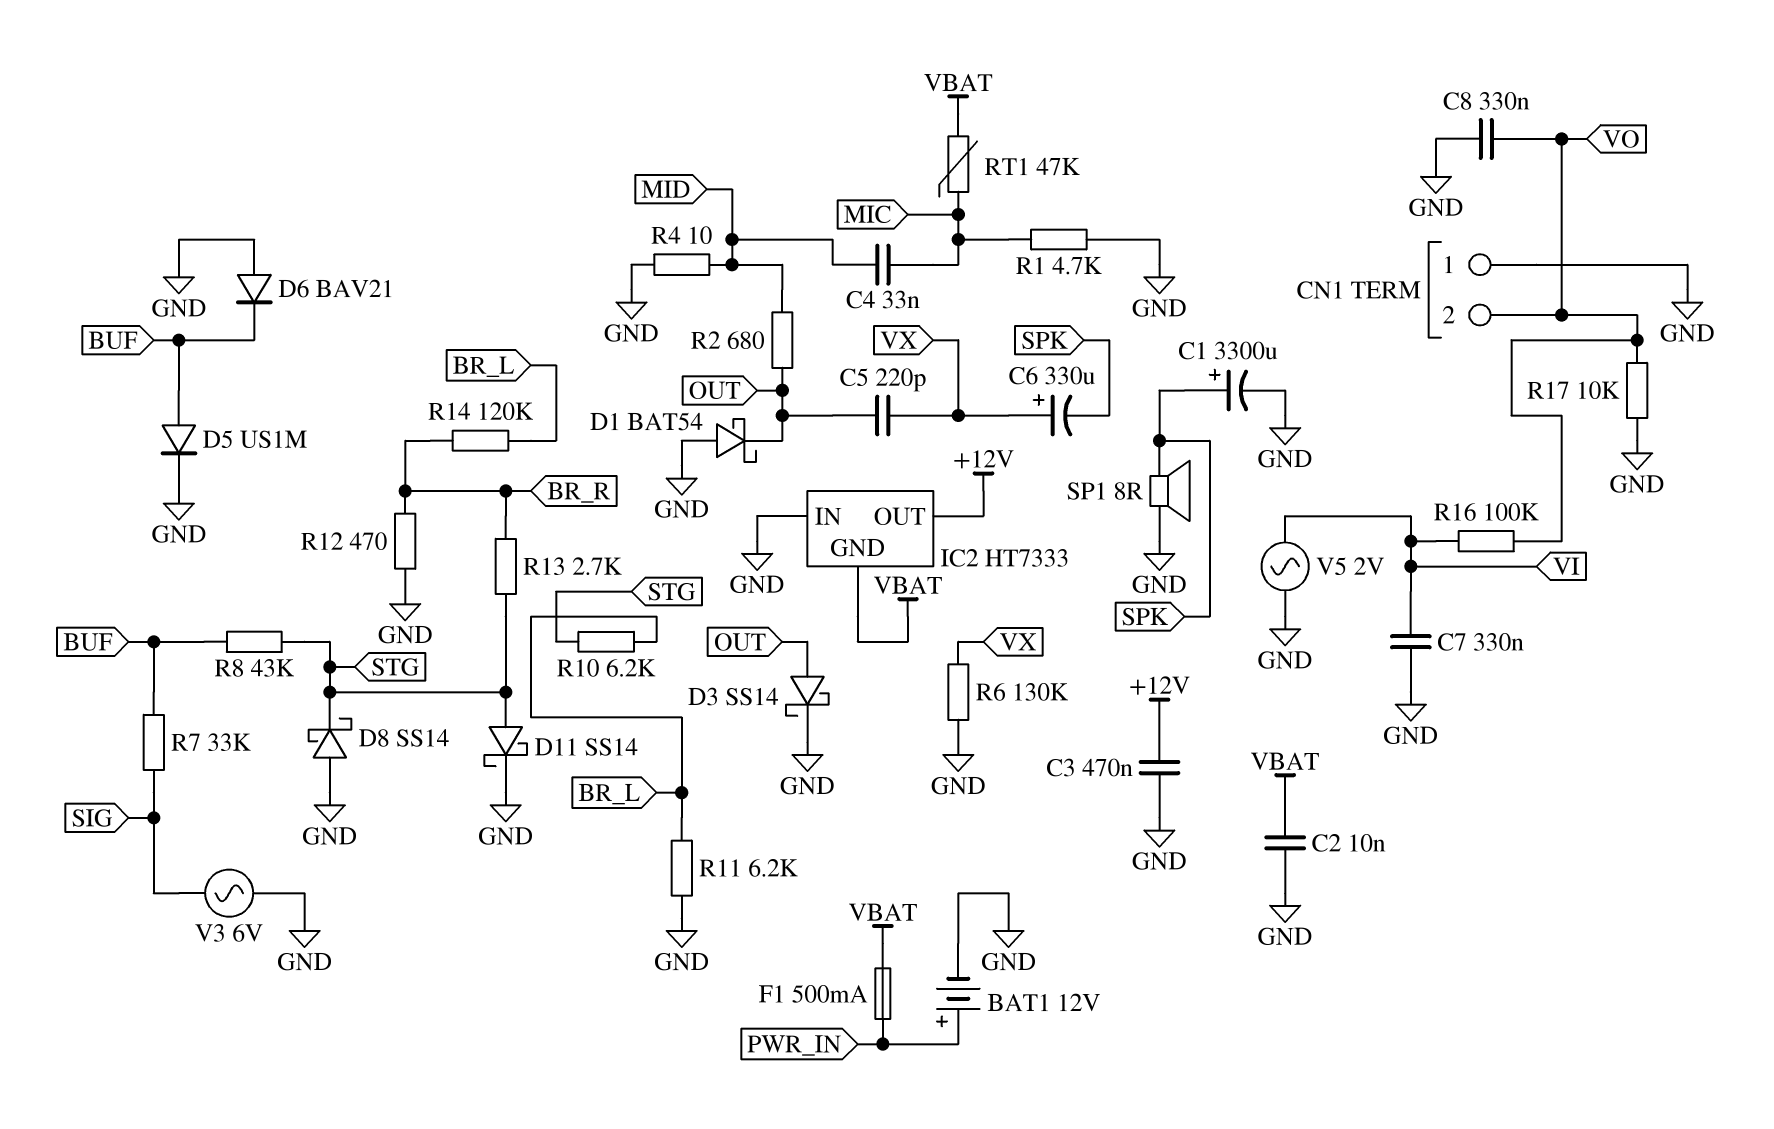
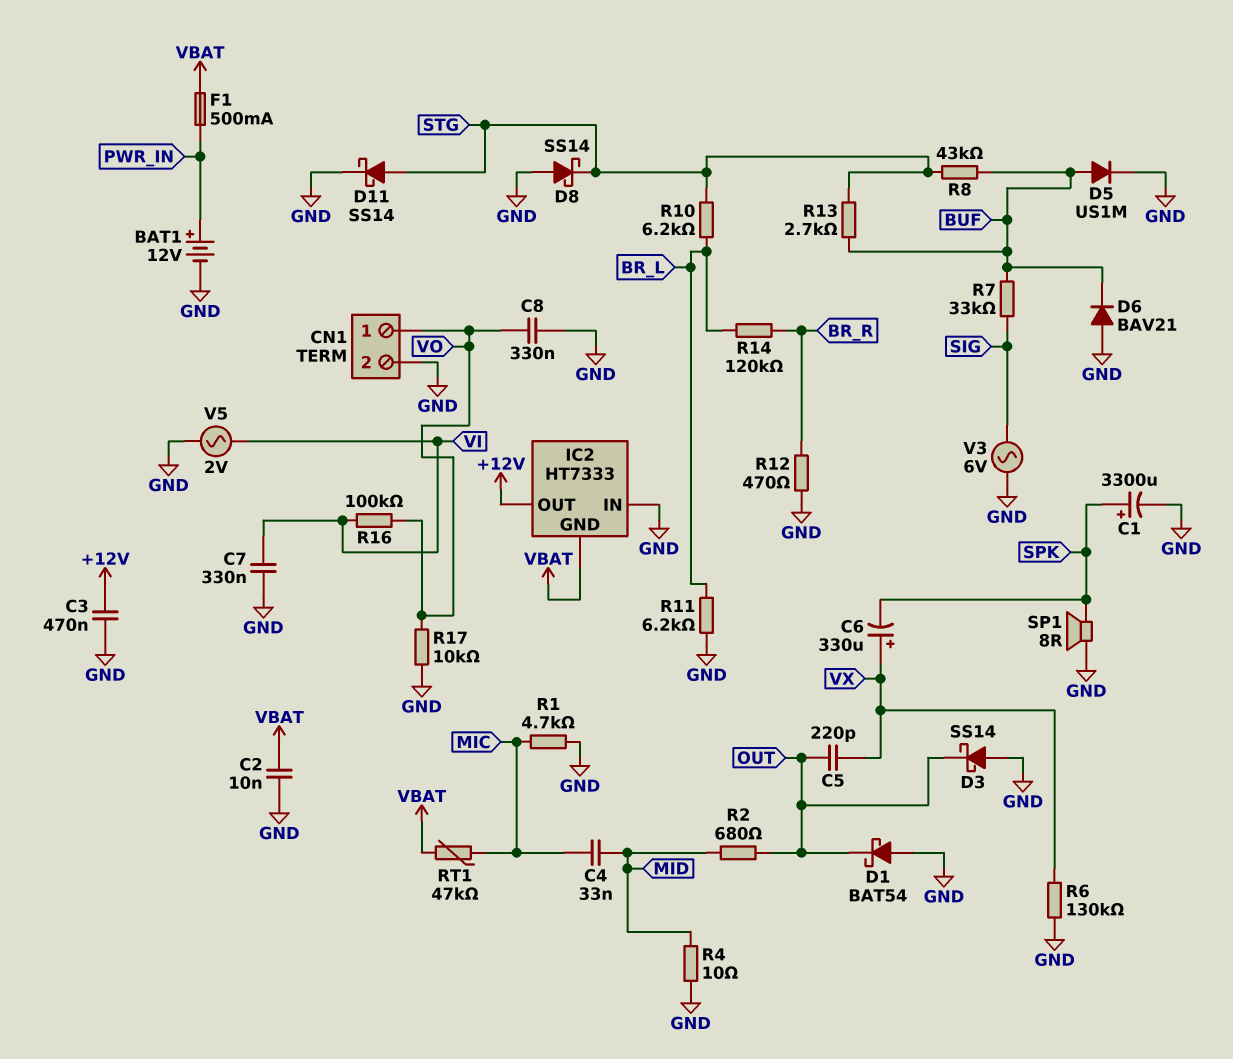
CN1 pin 1: GND -> VO
CN1 pin 2: VO -> GND
D3: schottky SS14 (A OUT, K GND) -> schottky SS14 (A GND, K OUT)
R13: 2.7k (BR_R, STG) -> 2.7k (BUF, STG)

